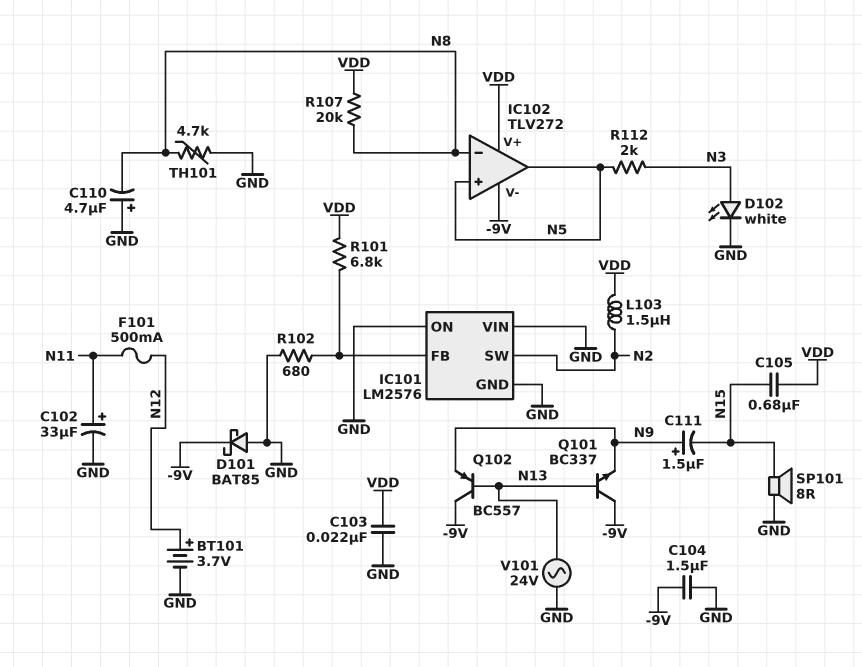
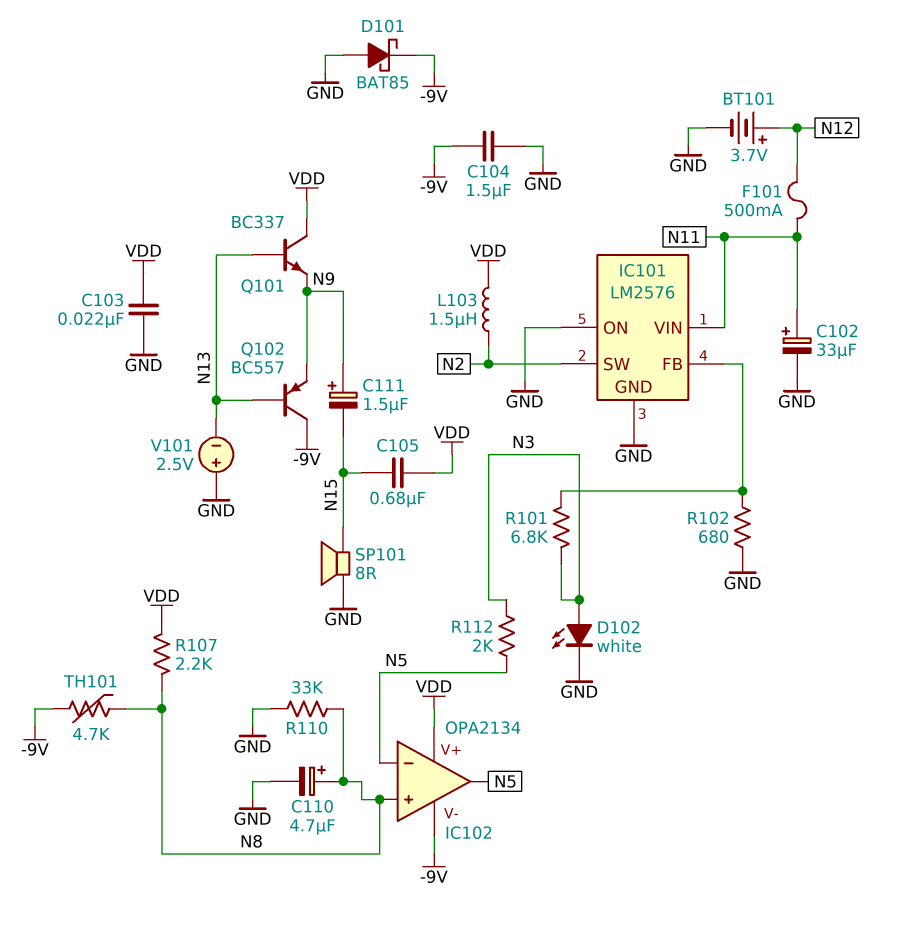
C110: 4.7uF (plus GND, minus N8) -> 4.7uF (plus N8, minus GND)
IC101 pin VIN: GND -> N11
IC102: TLV272 -> OPA2134
IC102 pin in+: N5 -> N8
IC102 pin in-: N8 -> N5
Q101: NPN BC337 (B N13, C -9V, E N9) -> NPN BC337 (B N13, C VDD, E N9)
R101: 6.8k (IC101/FB, VDD) -> 6.8k (IC101/FB, N3)
R107: 20k (N8, VDD) -> 2.2k (N8, VDD)
R110: none -> 33k (GND, N8)
TH101: 4.7k (GND, N8) -> 4.7k (-9V, N8)
V101: AC 24V (GND, N13) -> 2.5V (plus GND, minus N13)

